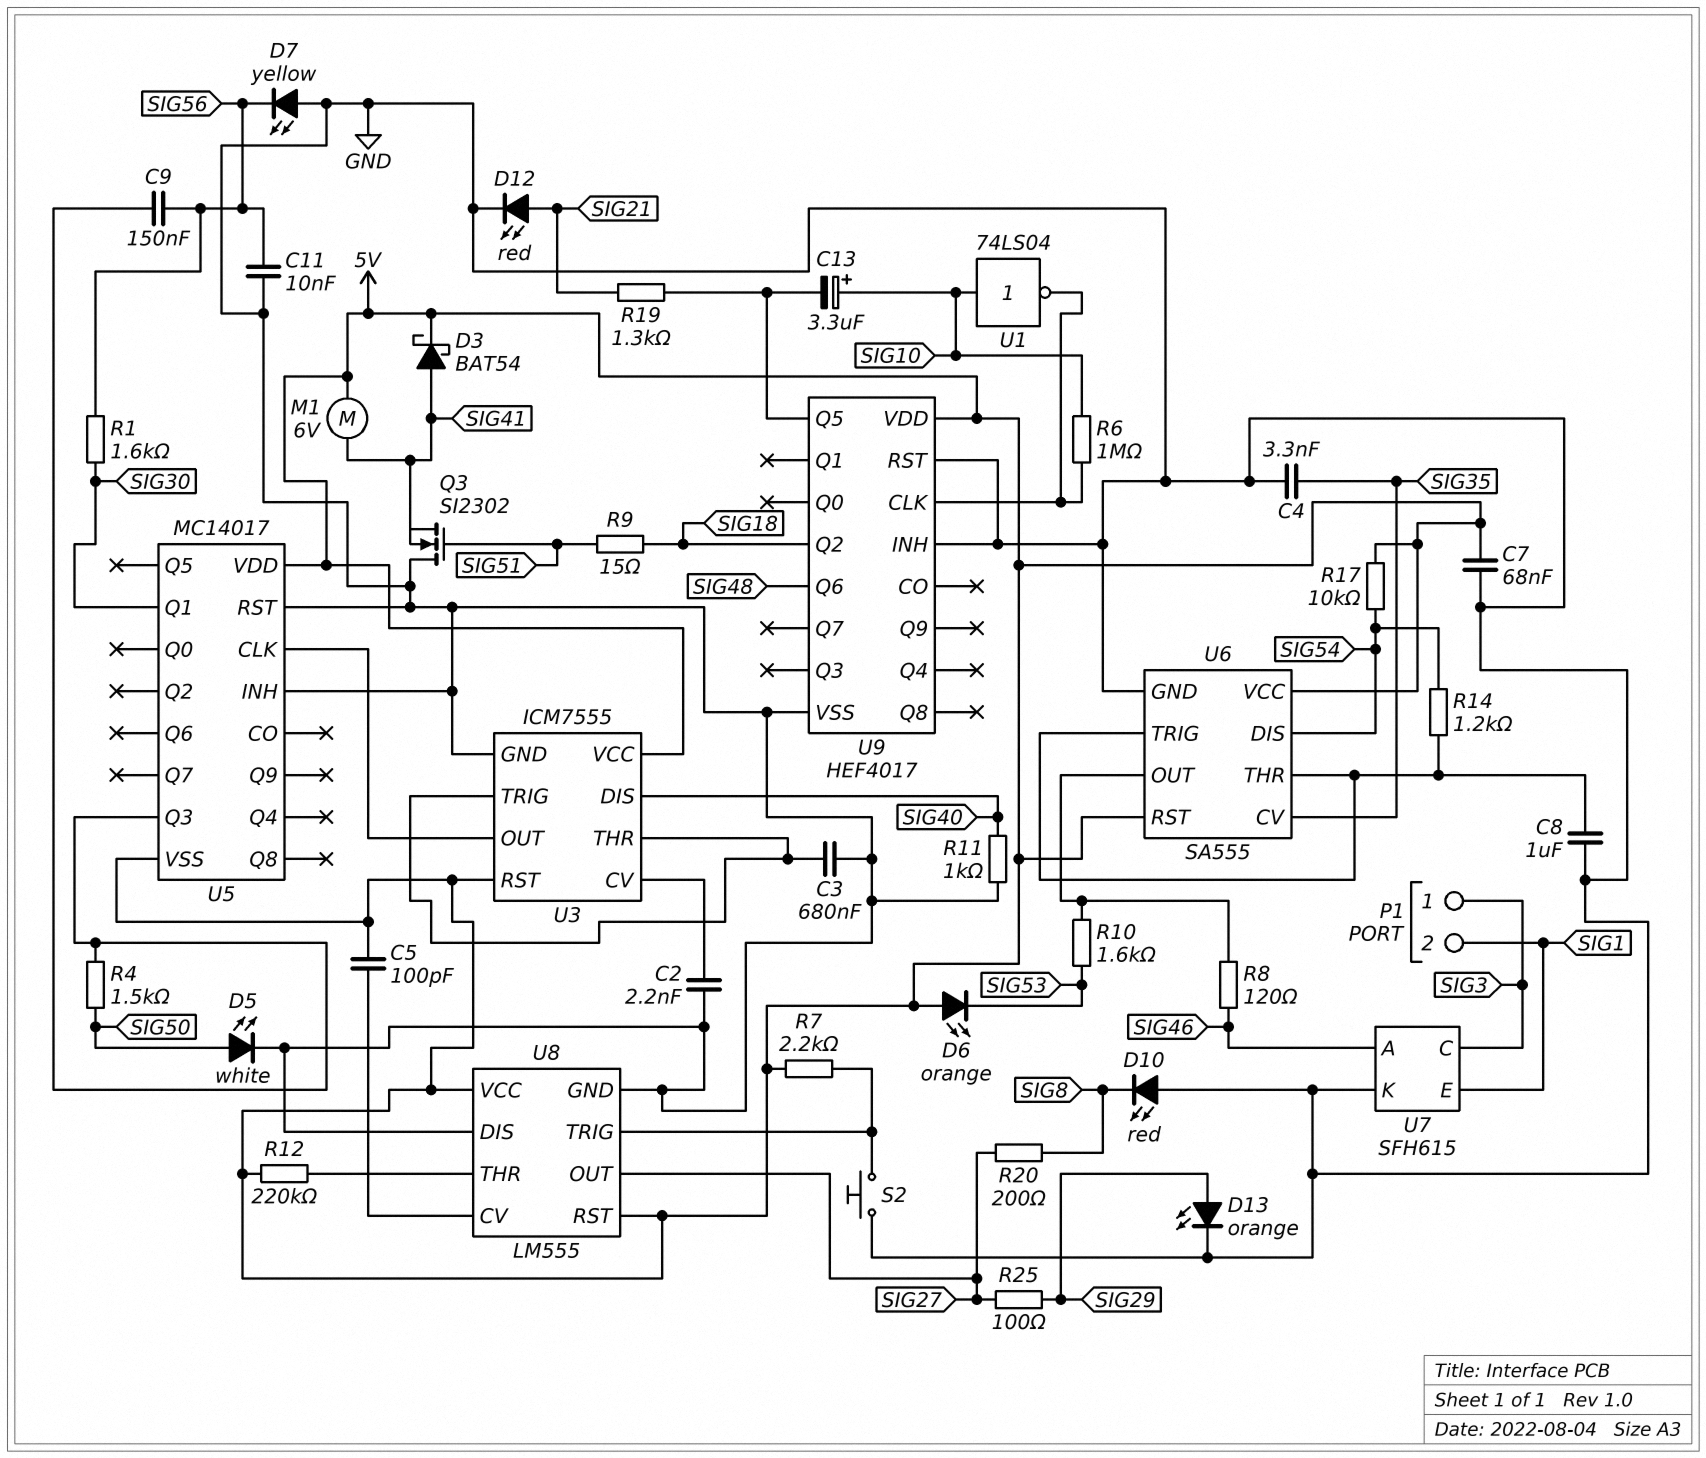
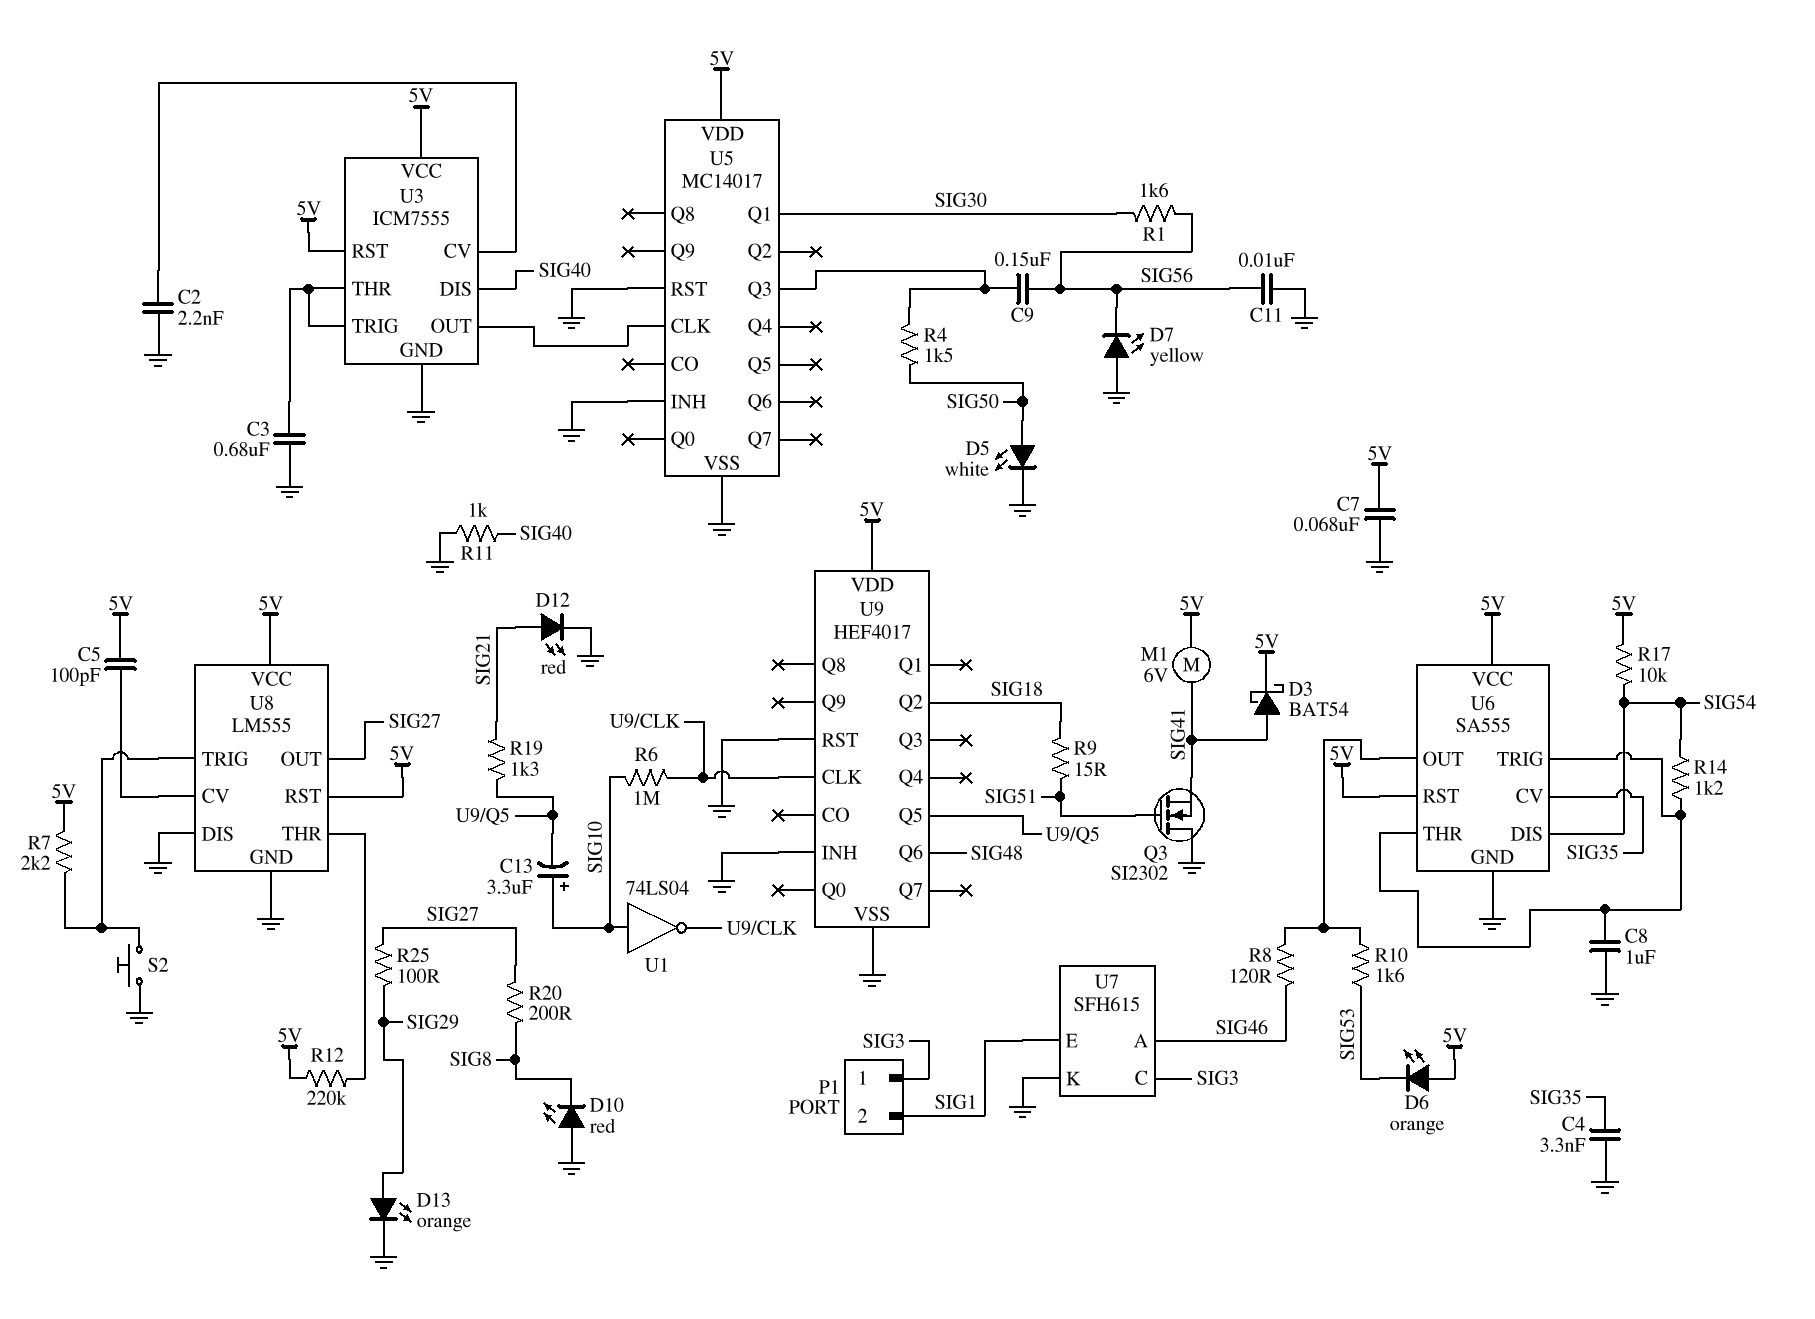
U5 pin VSS: 5V -> GND

